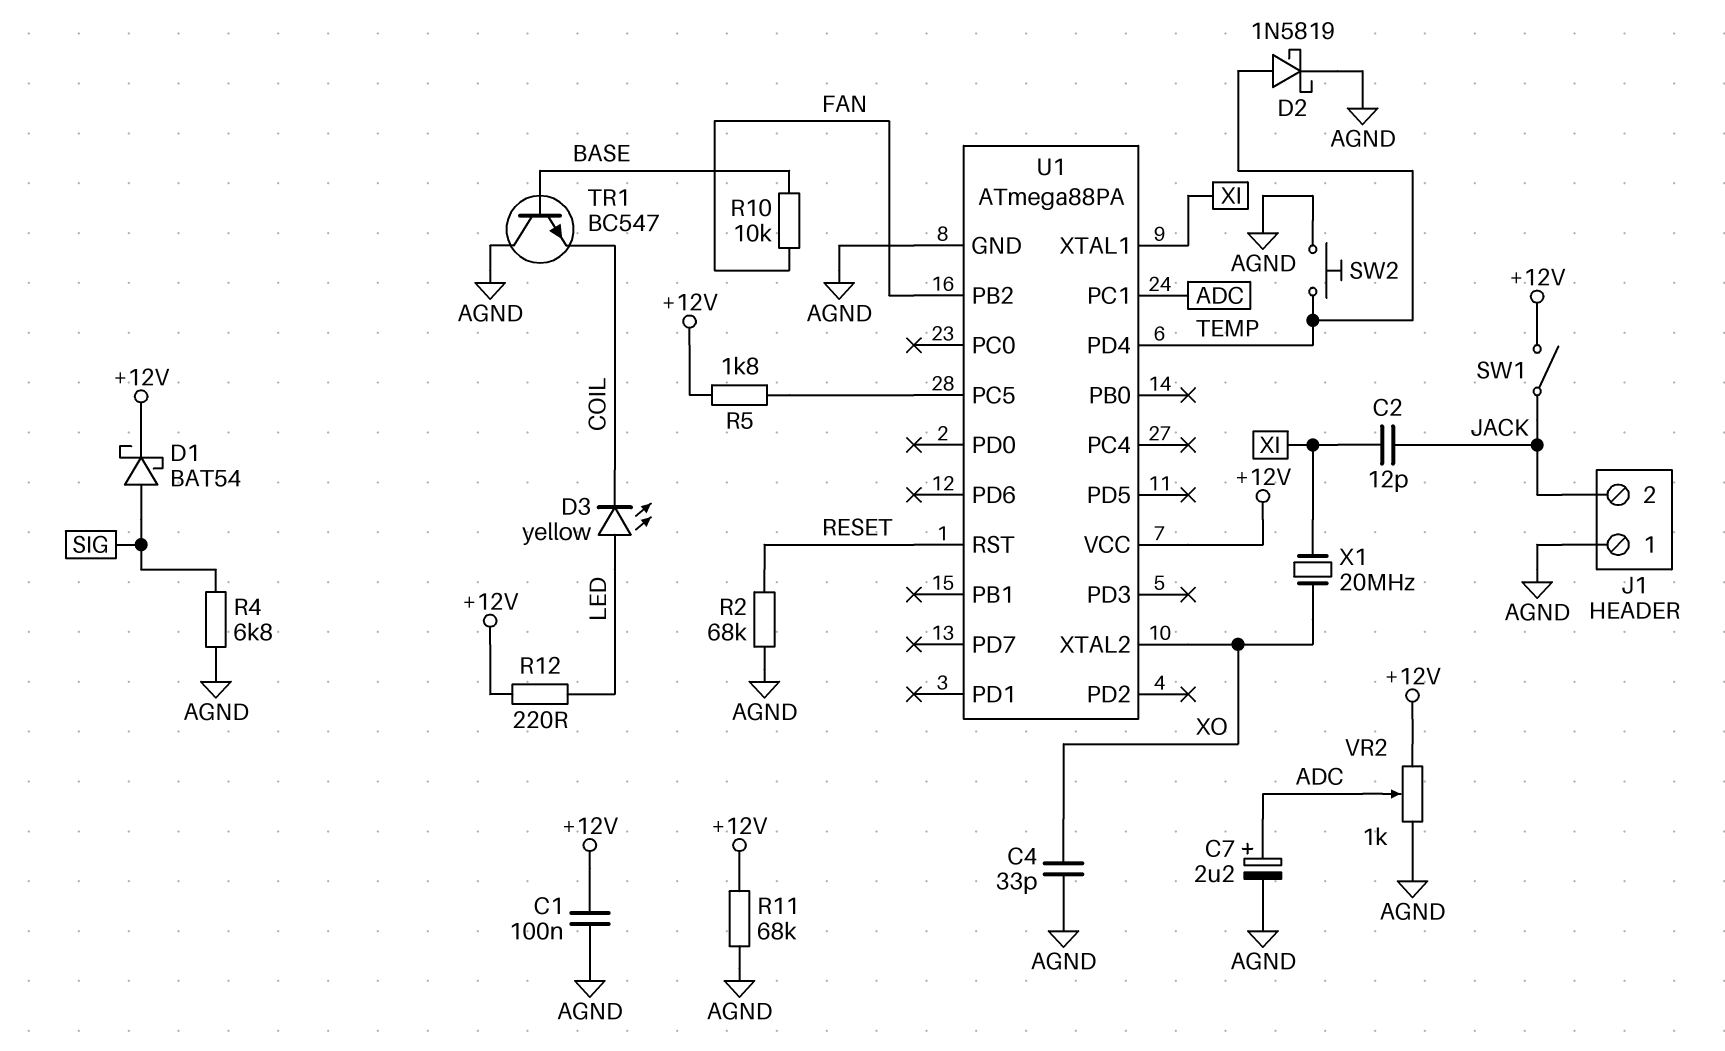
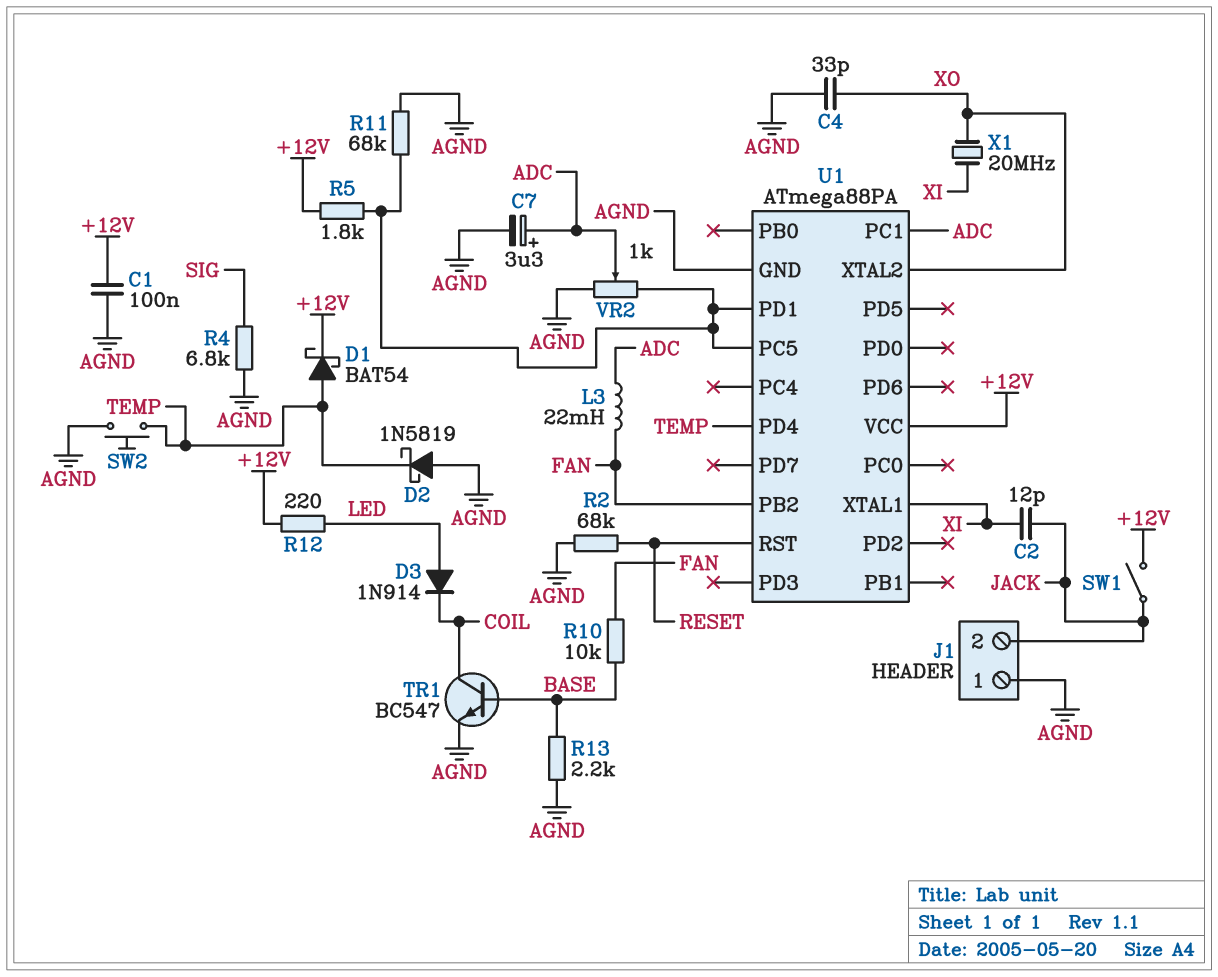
C7: 2.2uF (plus ADC, minus AGND) -> 3.3uF (plus ADC, minus AGND)
D1: schottky BAT54 (A SIG, K +12V) -> schottky BAT54 (A TEMP, K +12V)
D2: schottky 1N5819 (A TEMP, K AGND) -> schottky 1N5819 (A AGND, K TEMP)
D3: LED yellow (A LED, K COIL) -> diode 1N914 (A LED, K COIL)
L3: none -> 22mH (ADC, FAN)
R11: 68k (+12V, AGND) -> 68k (AGND, U1/PC5)
R13: none -> 2.2k (AGND, BASE)
TR1: NPN BC547 (B BASE, C AGND, E COIL) -> NPN BC547 (B BASE, C COIL, E AGND)
U1 pin PD1: none -> U1/PC5
VR2: 1k (+12V, AGND, wiper ADC) -> 1k (AGND, U1/PC5, wiper ADC)

